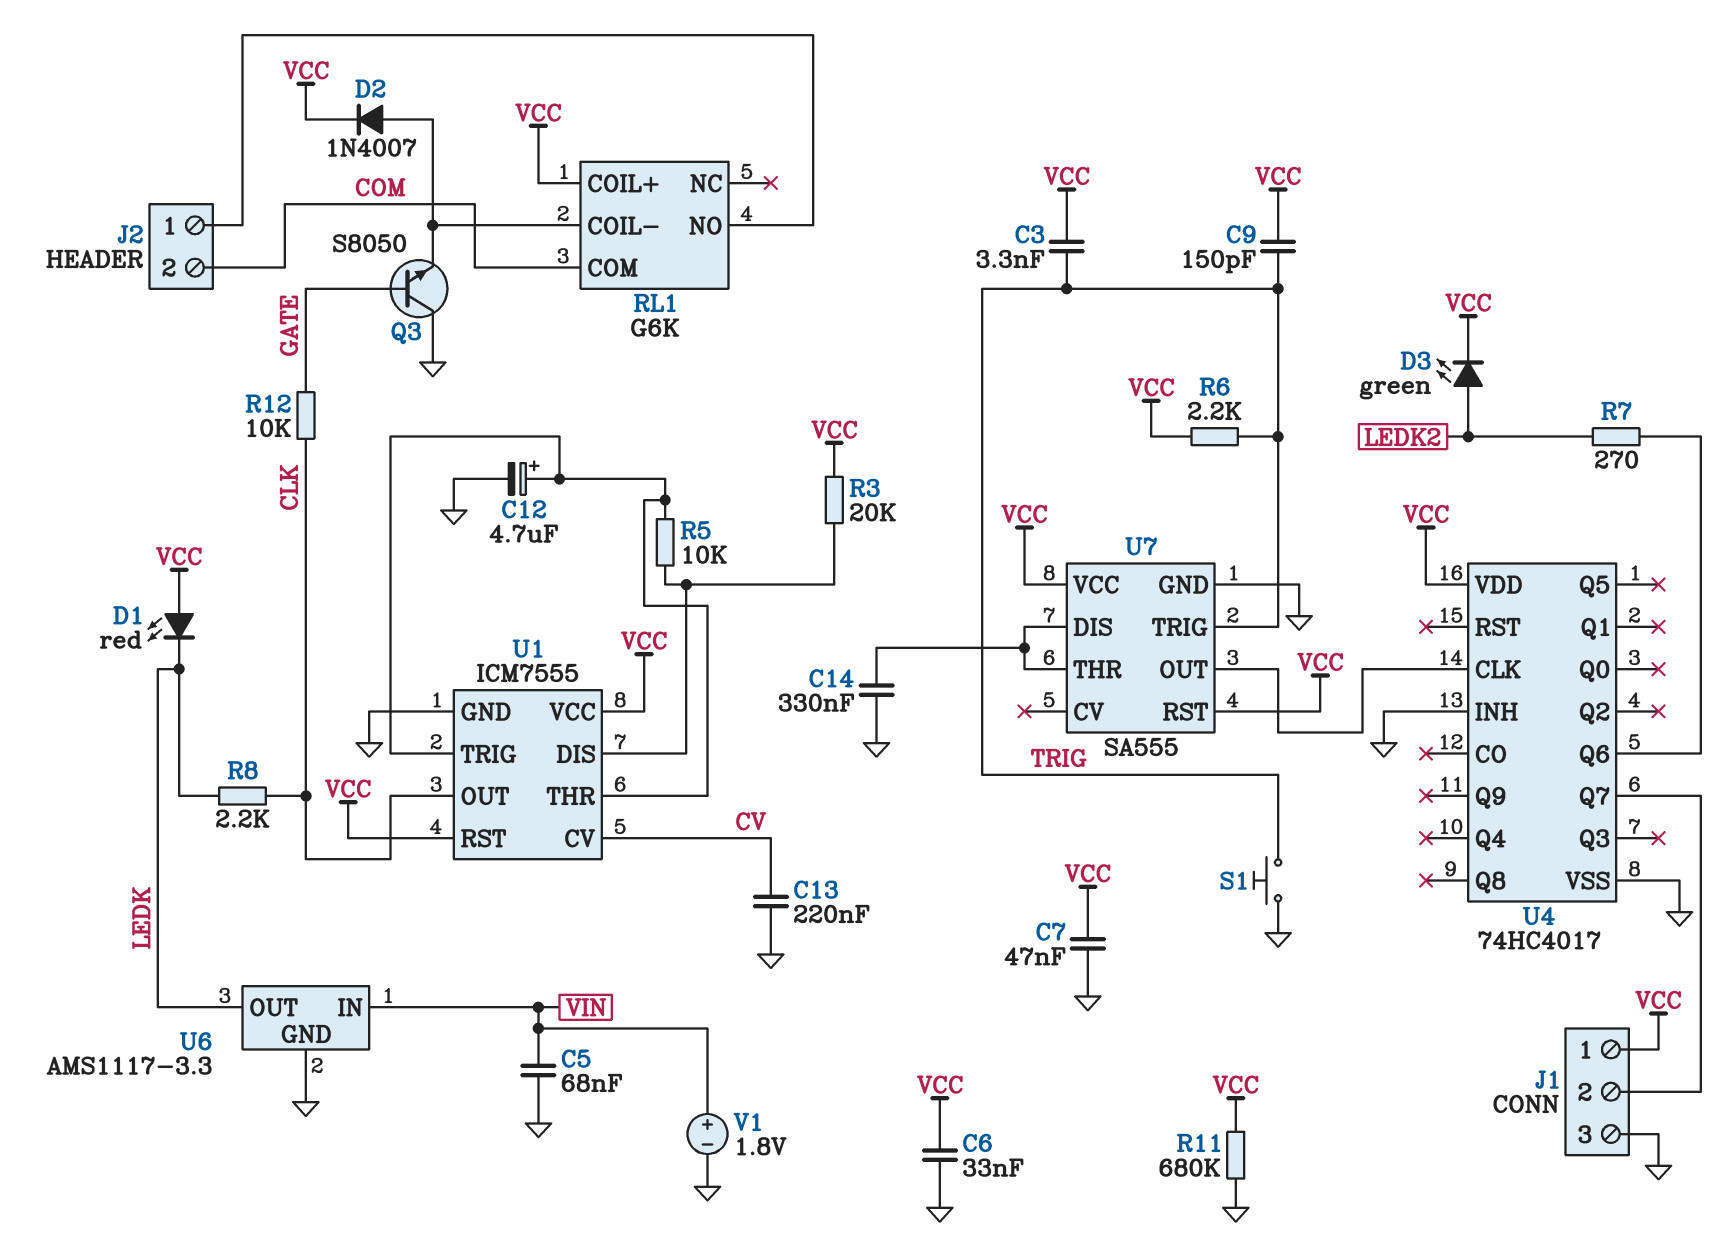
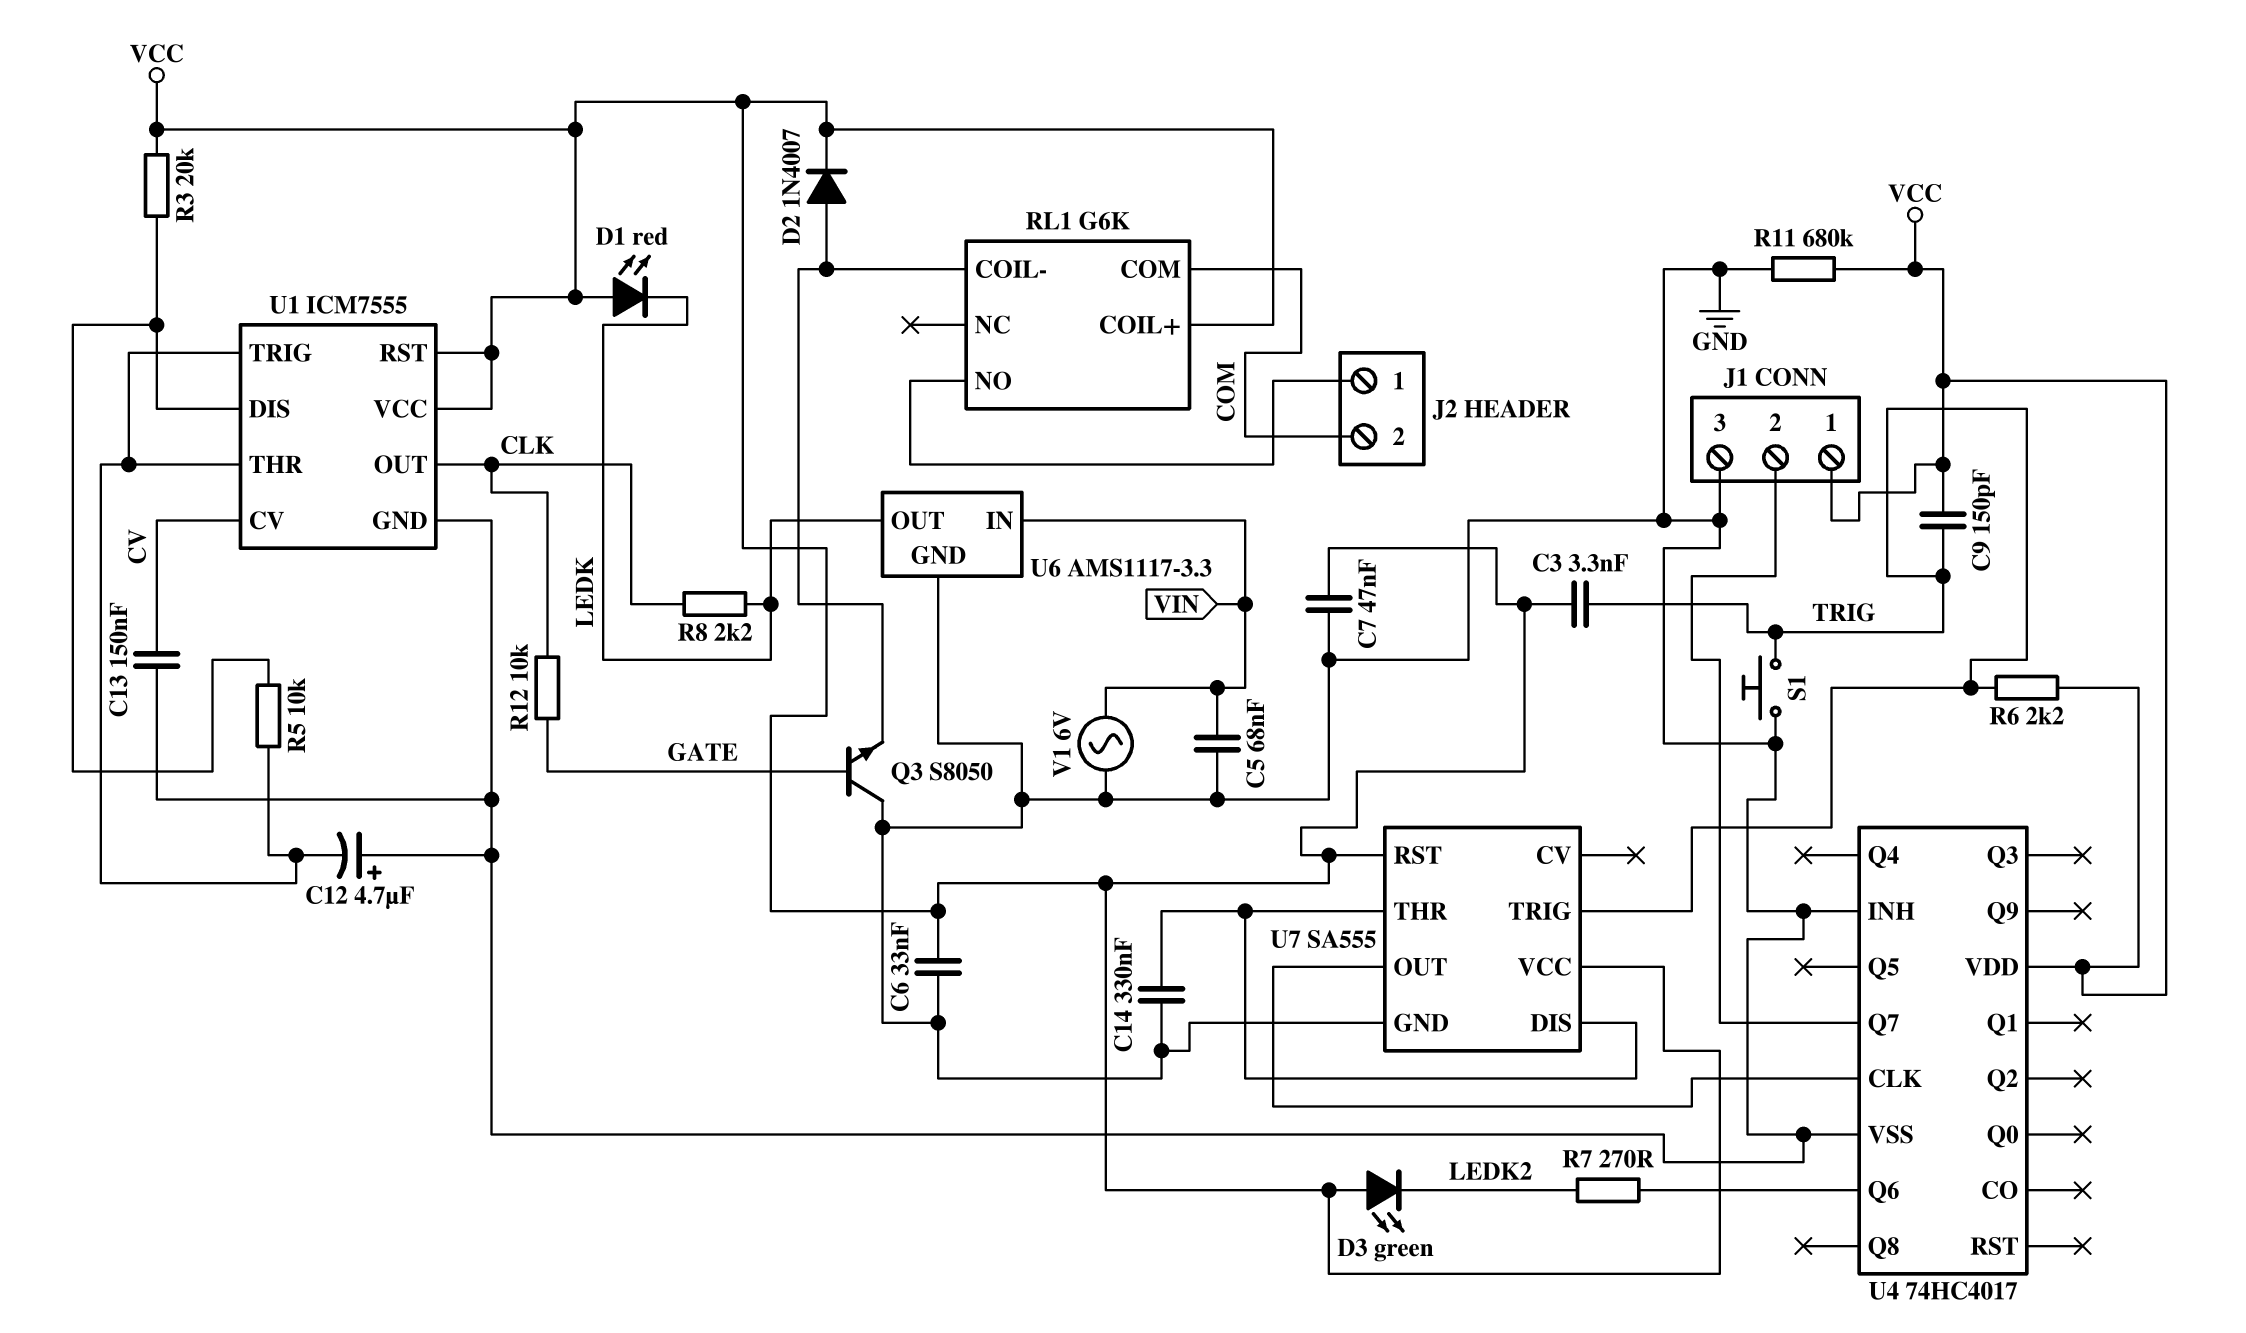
C12: 4.7uF (plus U1/THR, minus GND) -> 4.7uF (plus GND, minus U1/THR)
C13: 220nF (CV, GND) -> 150nF (CV, GND)
D3: LED green (A LEDK2, K VCC) -> LED green (A VCC, K LEDK2)
V1: 1.8V (plus VIN, minus GND) -> AC 6V (GND, VIN)

